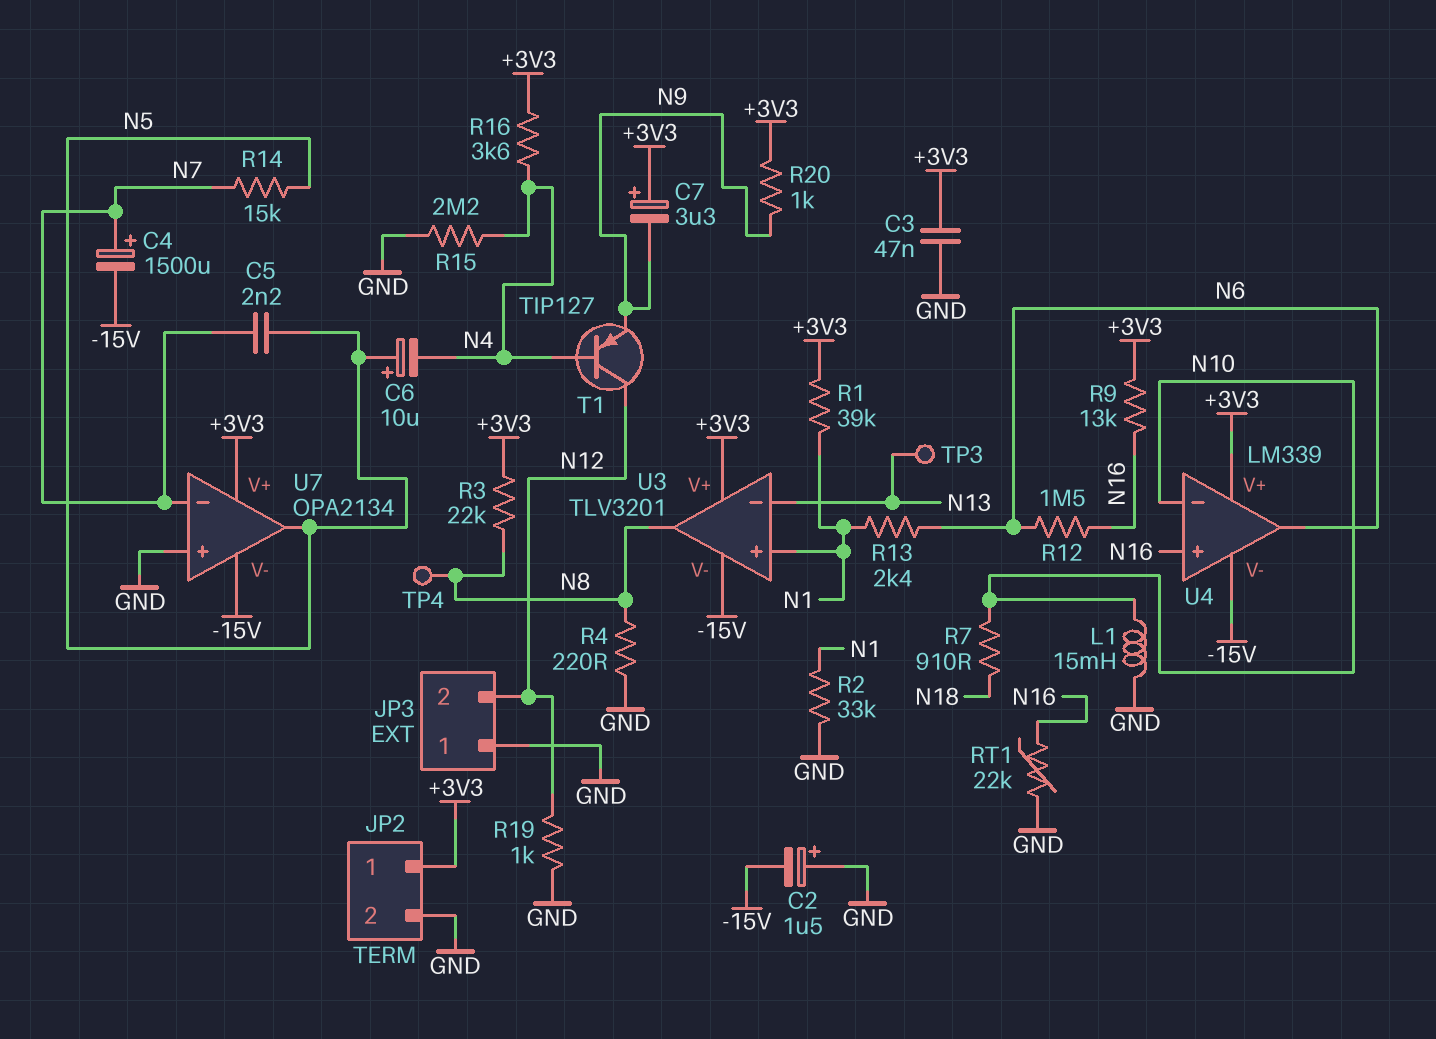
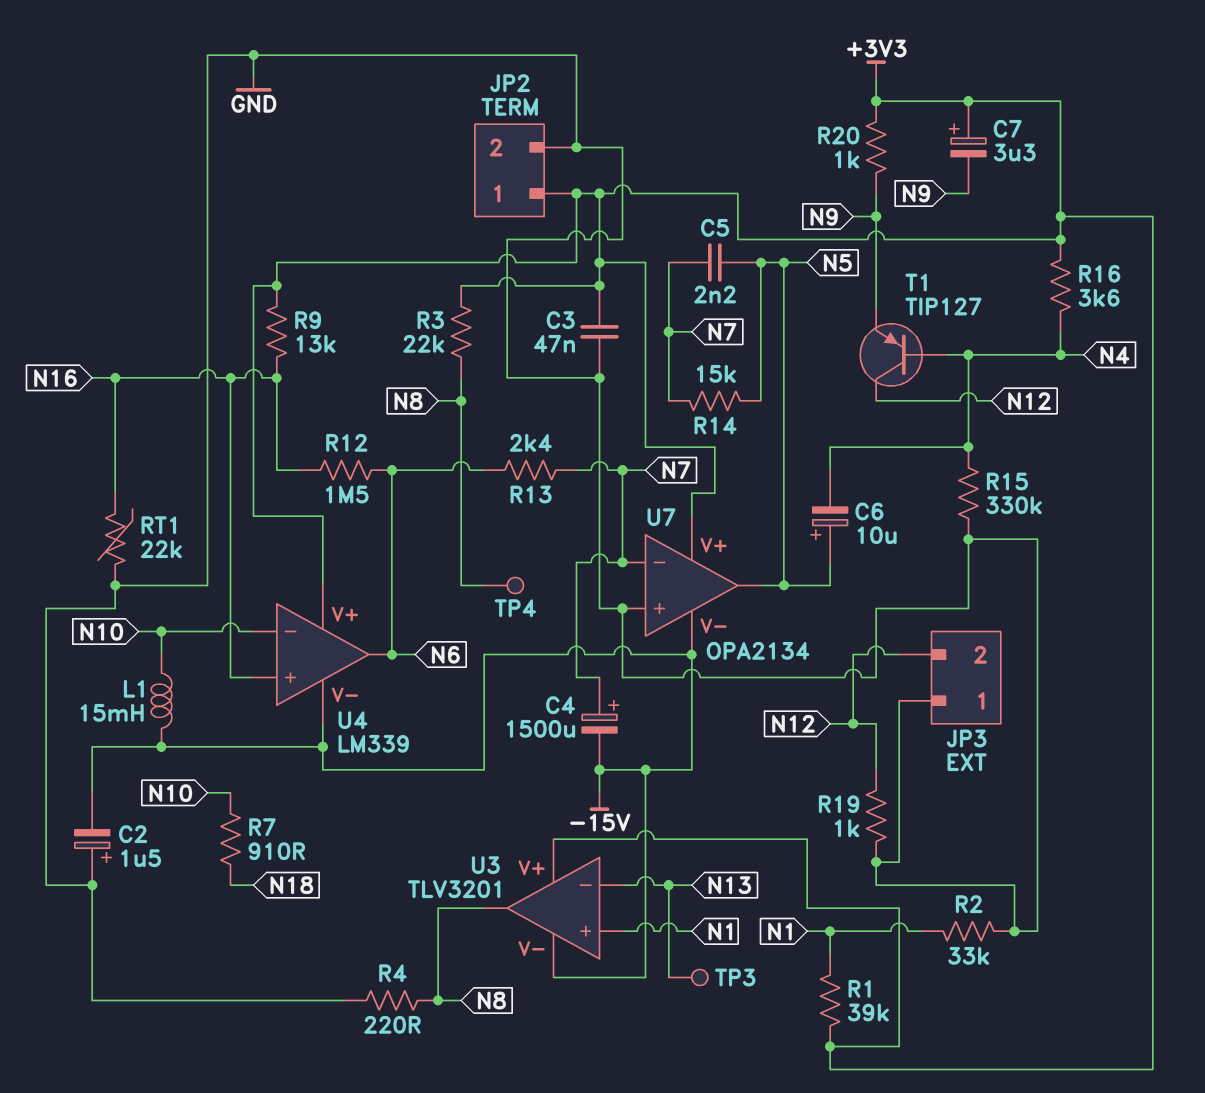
L1: 15mH (GND, N10) -> 15mH (-15V, N10)
R13: 2.4k (N1, N6) -> 2.4k (N6, N7)
R15: 2.2M (GND, N4) -> 330k (GND, N4)

